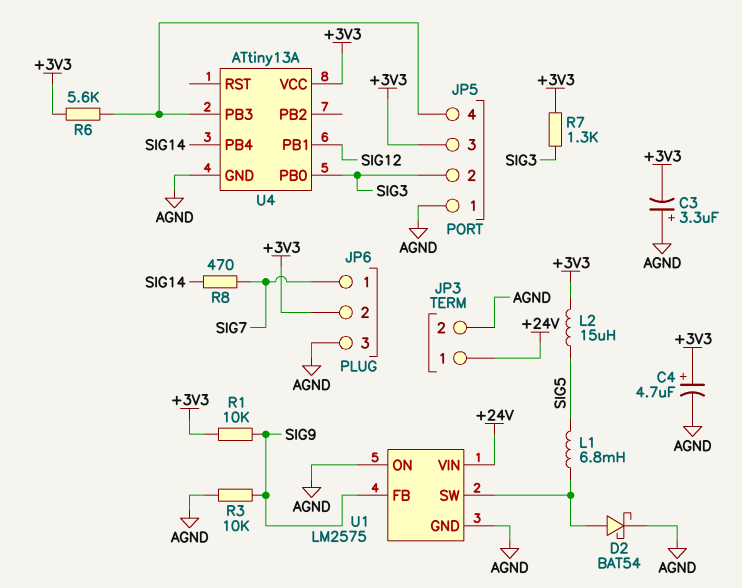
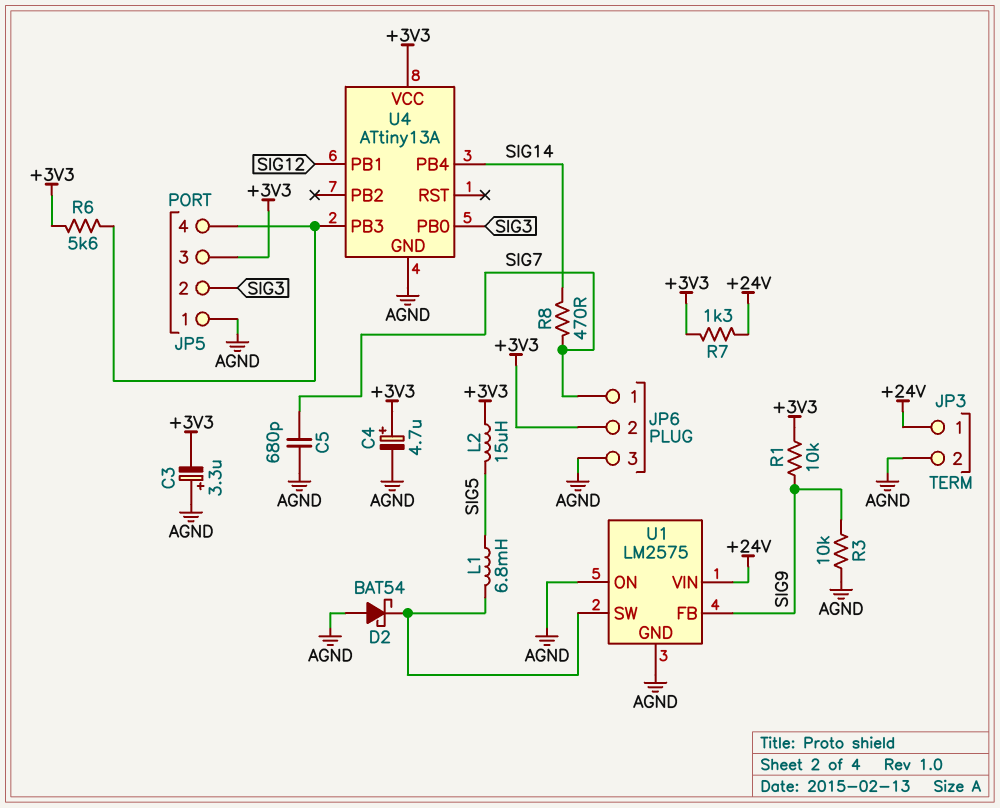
C5: none -> 680pF (AGND, SIG7)
D2: schottky BAT54 (A U1/SW, K AGND) -> schottky BAT54 (A AGND, K U1/SW)
R7: 1.3k (+3V3, SIG3) -> 1.3k (+3V3, +24V)

